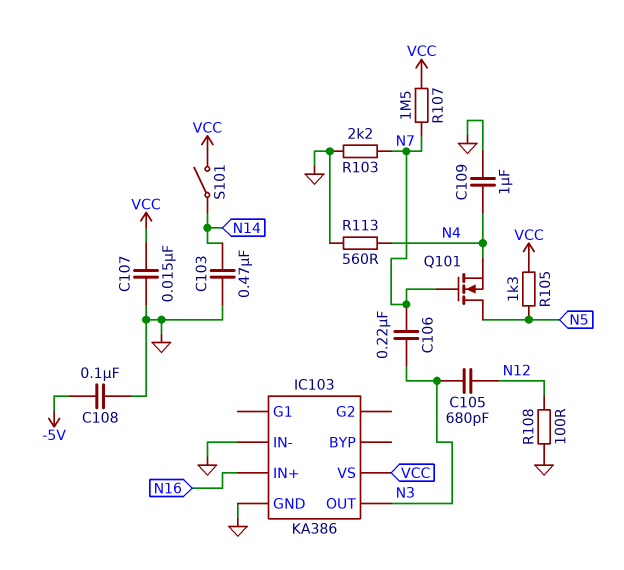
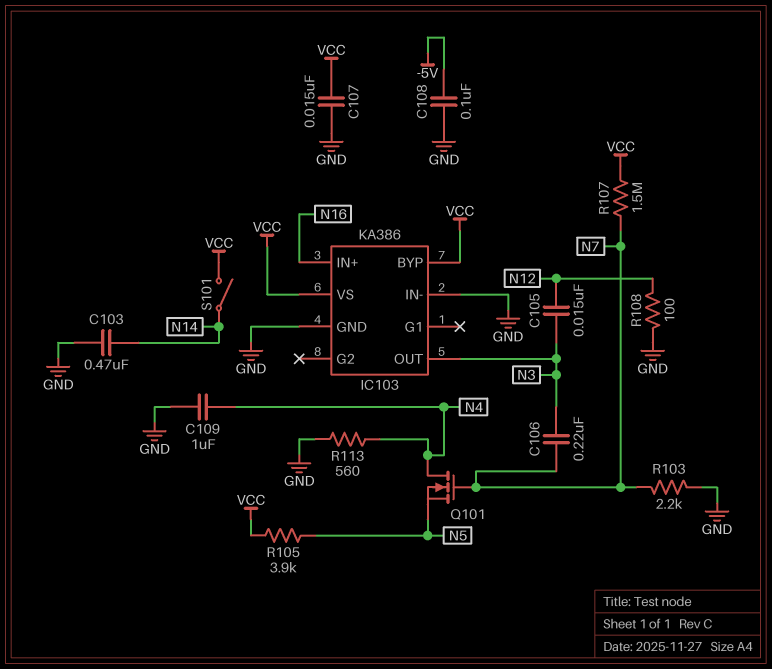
C105: 680pF (N3, N12) -> 15nF (N3, N12)
IC103 pin BYP: none -> VCC
Q101: NMOS (G N7, D N5, S N4) -> NMOS (G N7, D N4, S N5)
R105: 1.3k (N5, VCC) -> 3.9k (N5, VCC)

